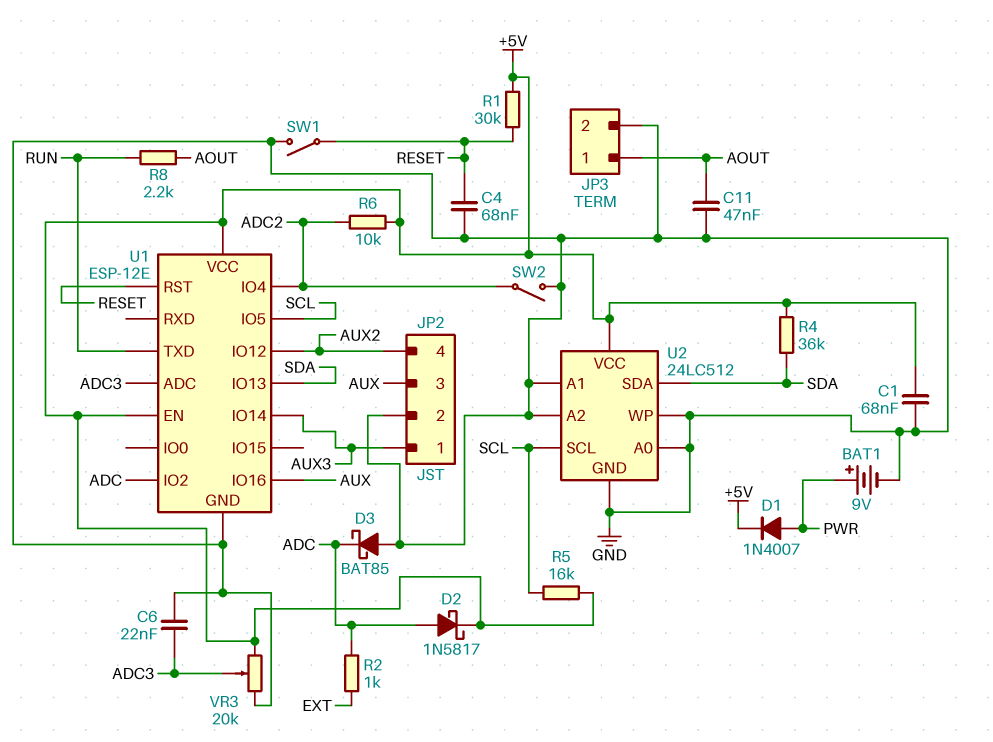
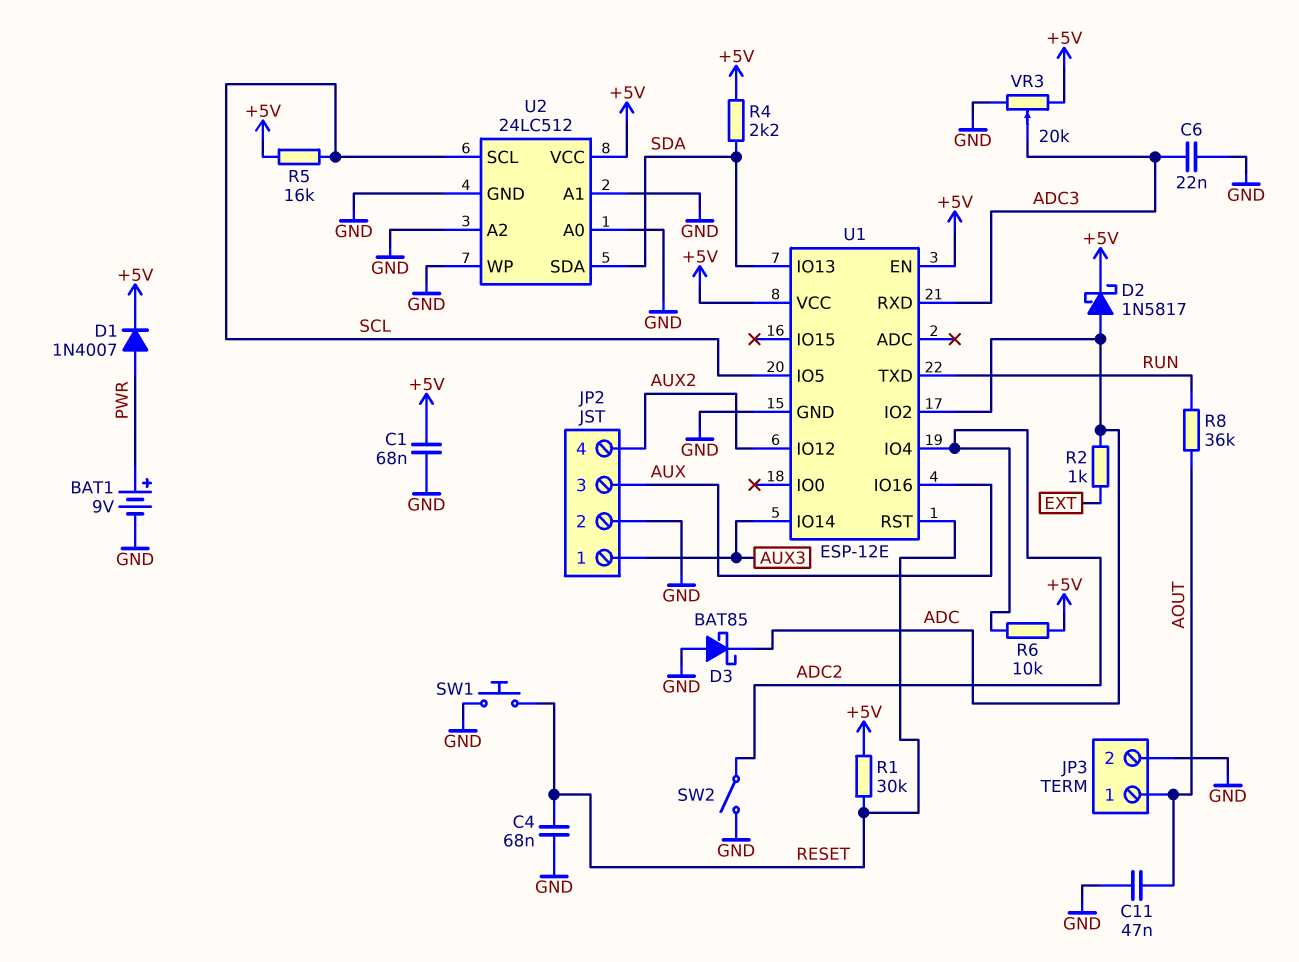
R4: 36k (+5V, SDA) -> 2.2k (+5V, SDA)
R8: 2.2k (AOUT, RUN) -> 36k (AOUT, RUN)
SW1: switch (GND, RESET) -> button (GND, RESET)
U1 pin ADC: ADC3 -> none
U1 pin RXD: none -> ADC3

